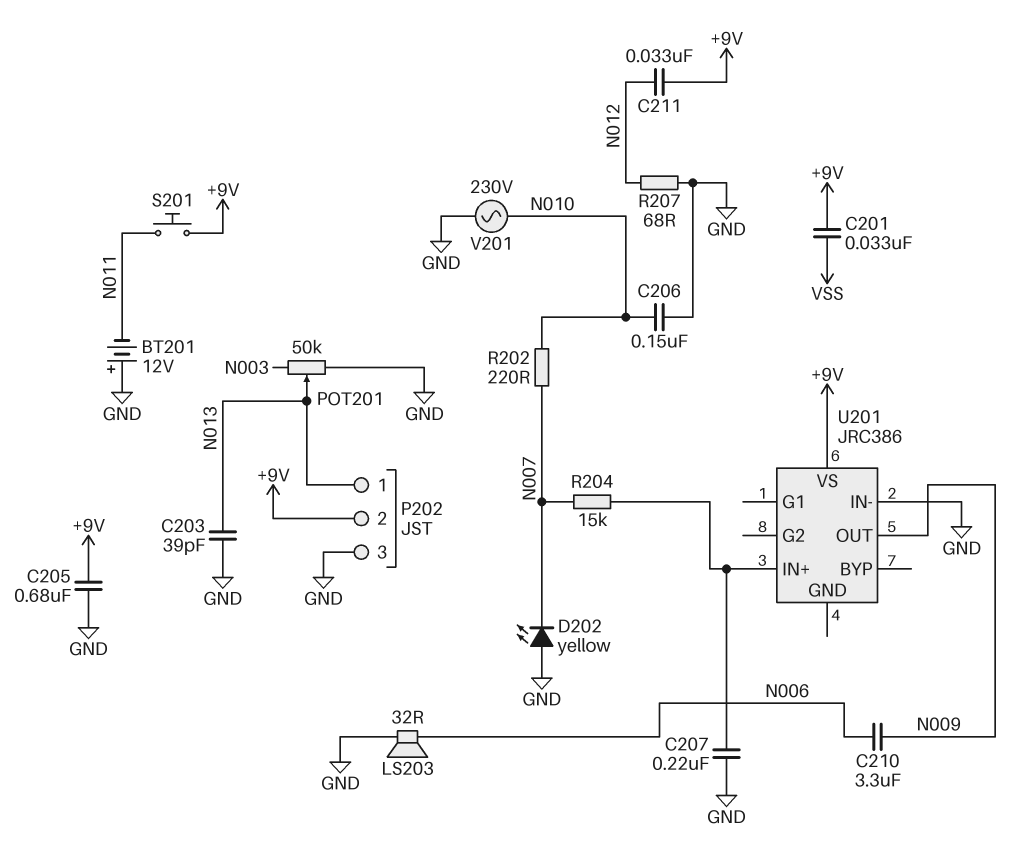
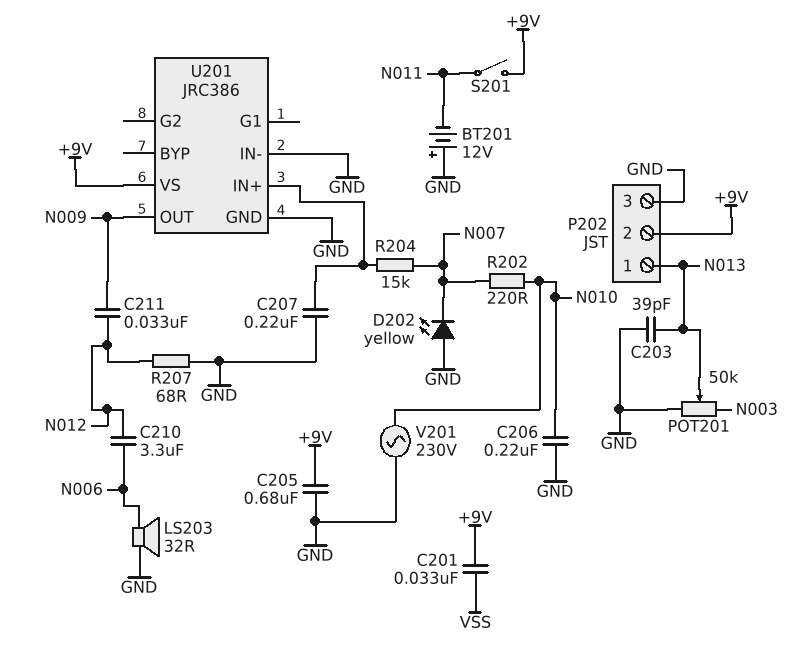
C206: 150nF (GND, N010) -> 220nF (GND, N010)
C210: 3.3uF (N006, N009) -> 3.3uF (N006, N012)
C211: 33nF (+9V, N012) -> 33nF (N009, N012)
S201: button (+9V, N011) -> switch (+9V, N011)
U201 pin GND: none -> GND

